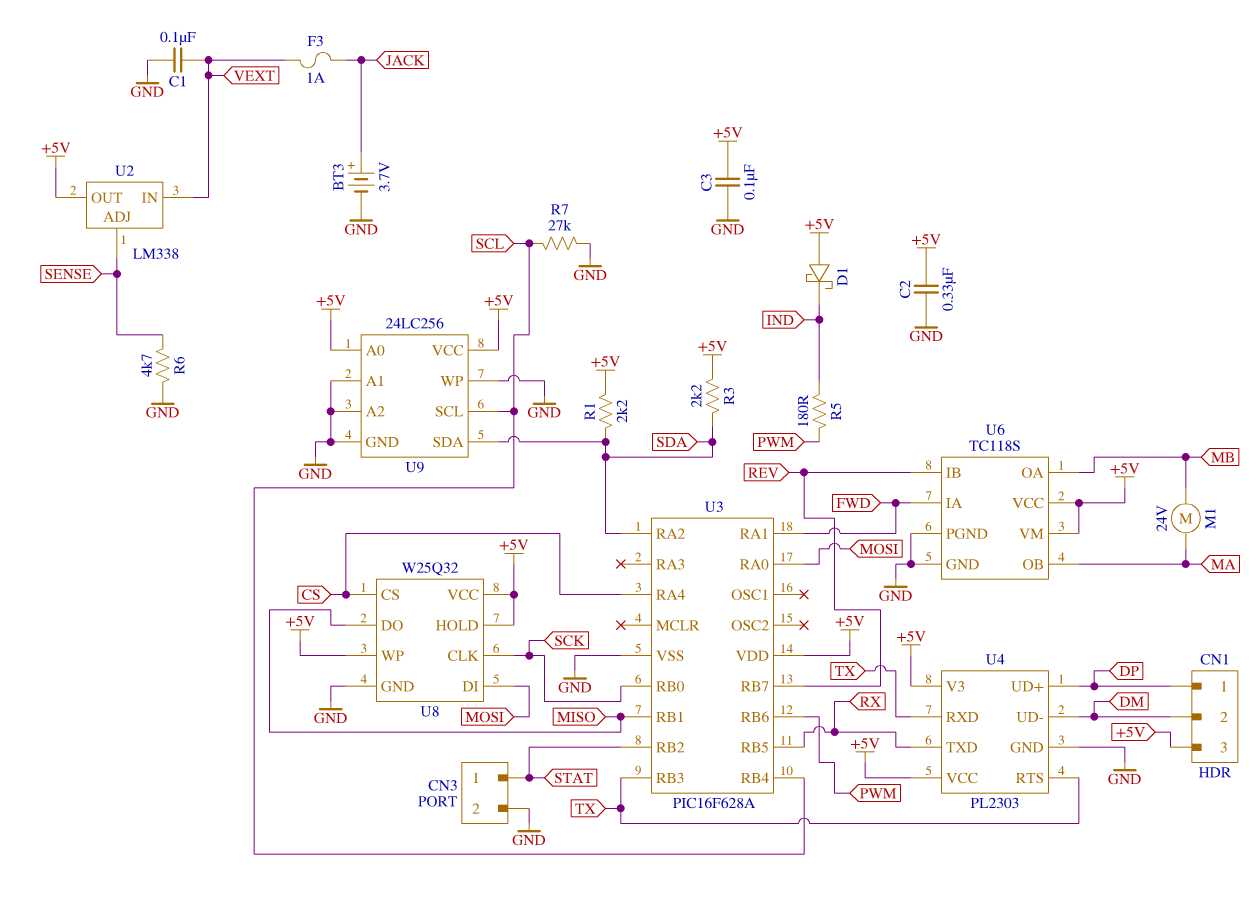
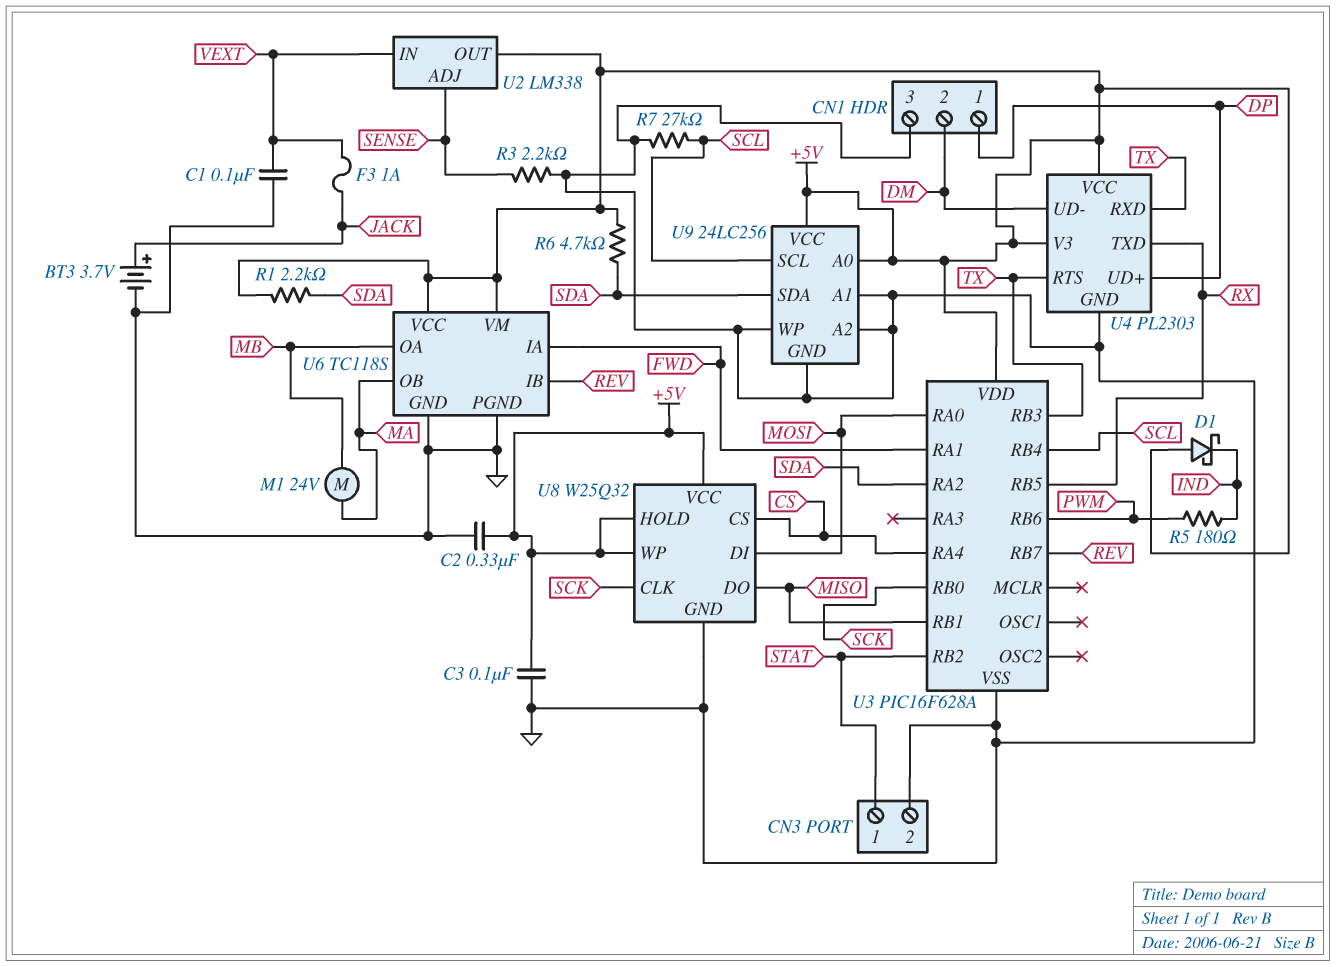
CN1 pin 3: +5V -> GND
R3: 2.2k (+5V, SDA) -> 2.2k (GND, SENSE)
R6: 4.7k (GND, SENSE) -> 4.7k (+5V, SDA)

